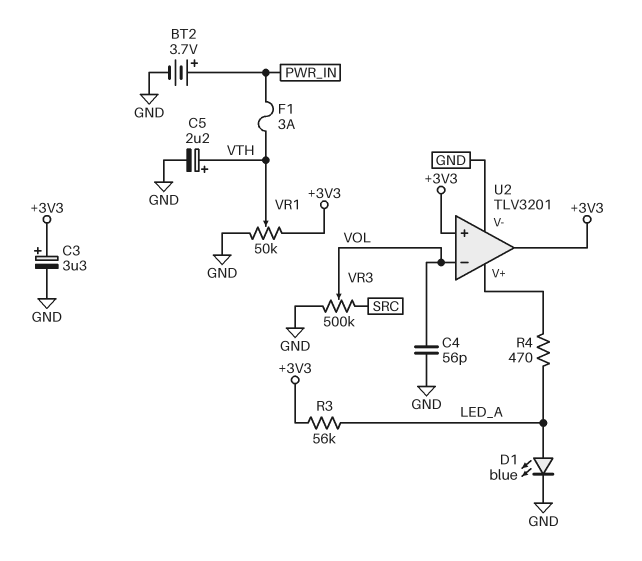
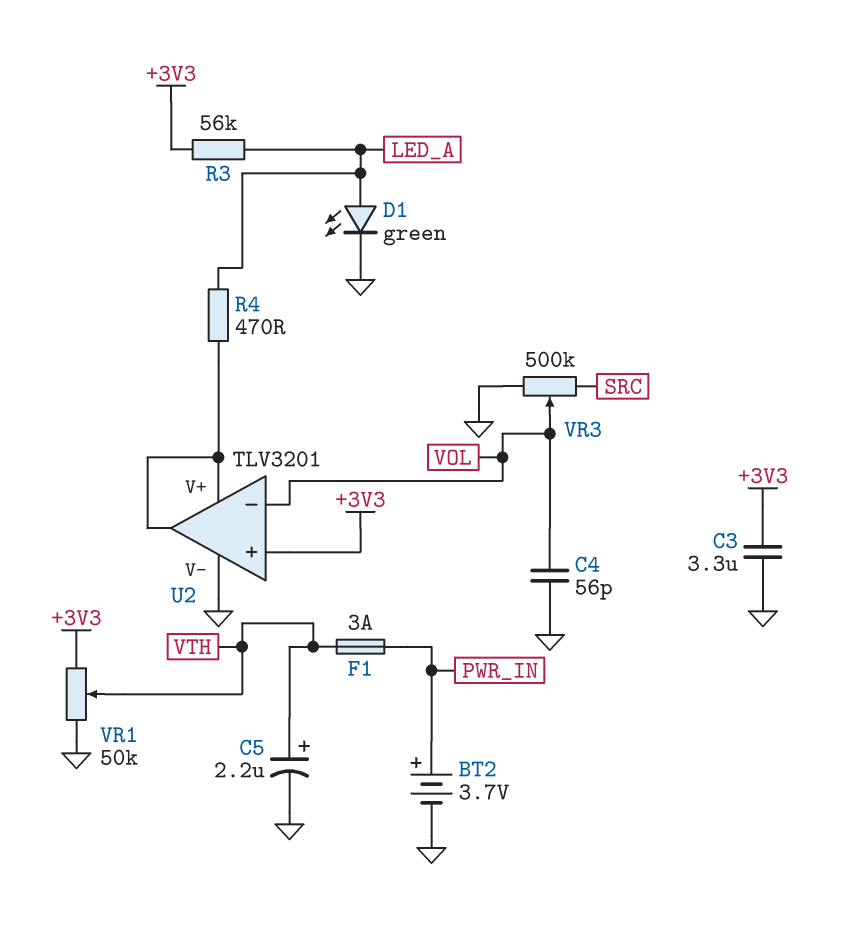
C3: 3.3uF (plus +3V3, minus GND) -> 3.3uF (+3V3, GND)
D1: LED blue (A LED_A, K GND) -> LED green (A LED_A, K GND)
U2 pin out: +3V3 -> U2/V+

